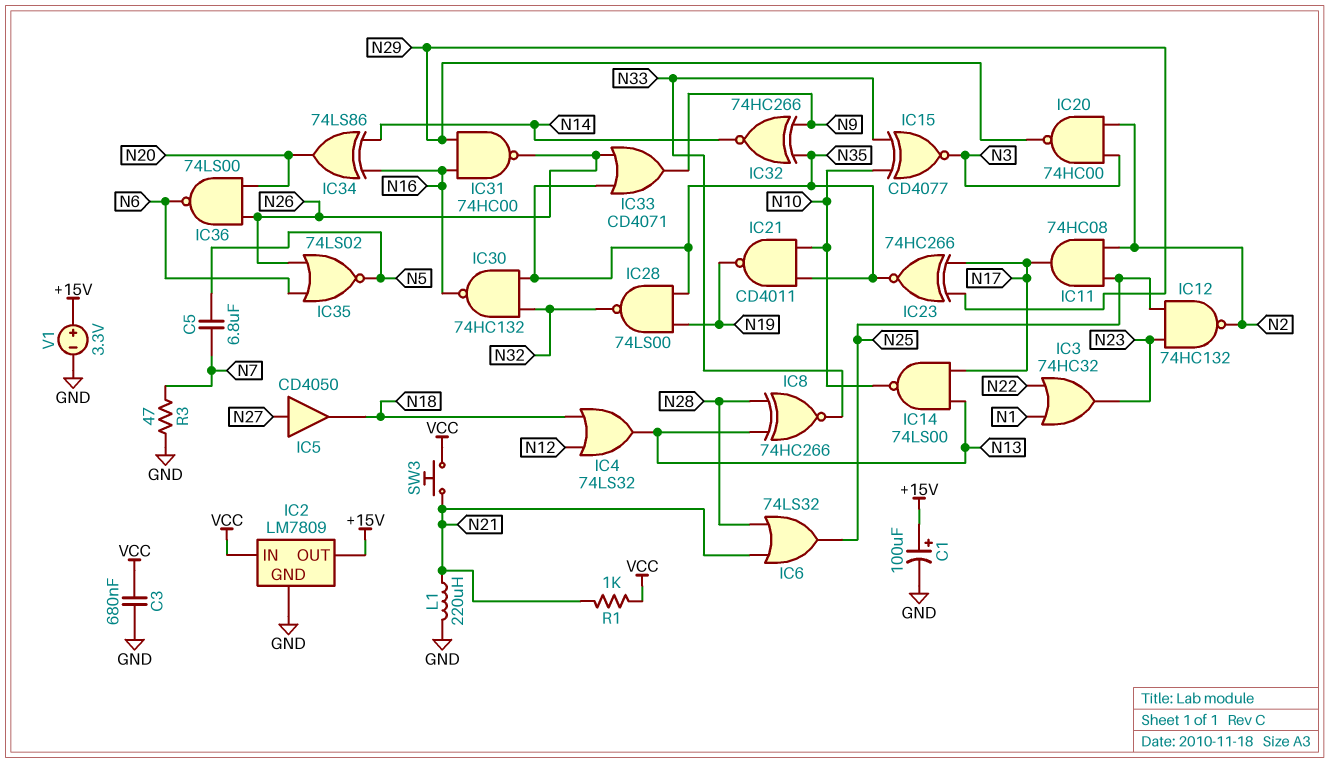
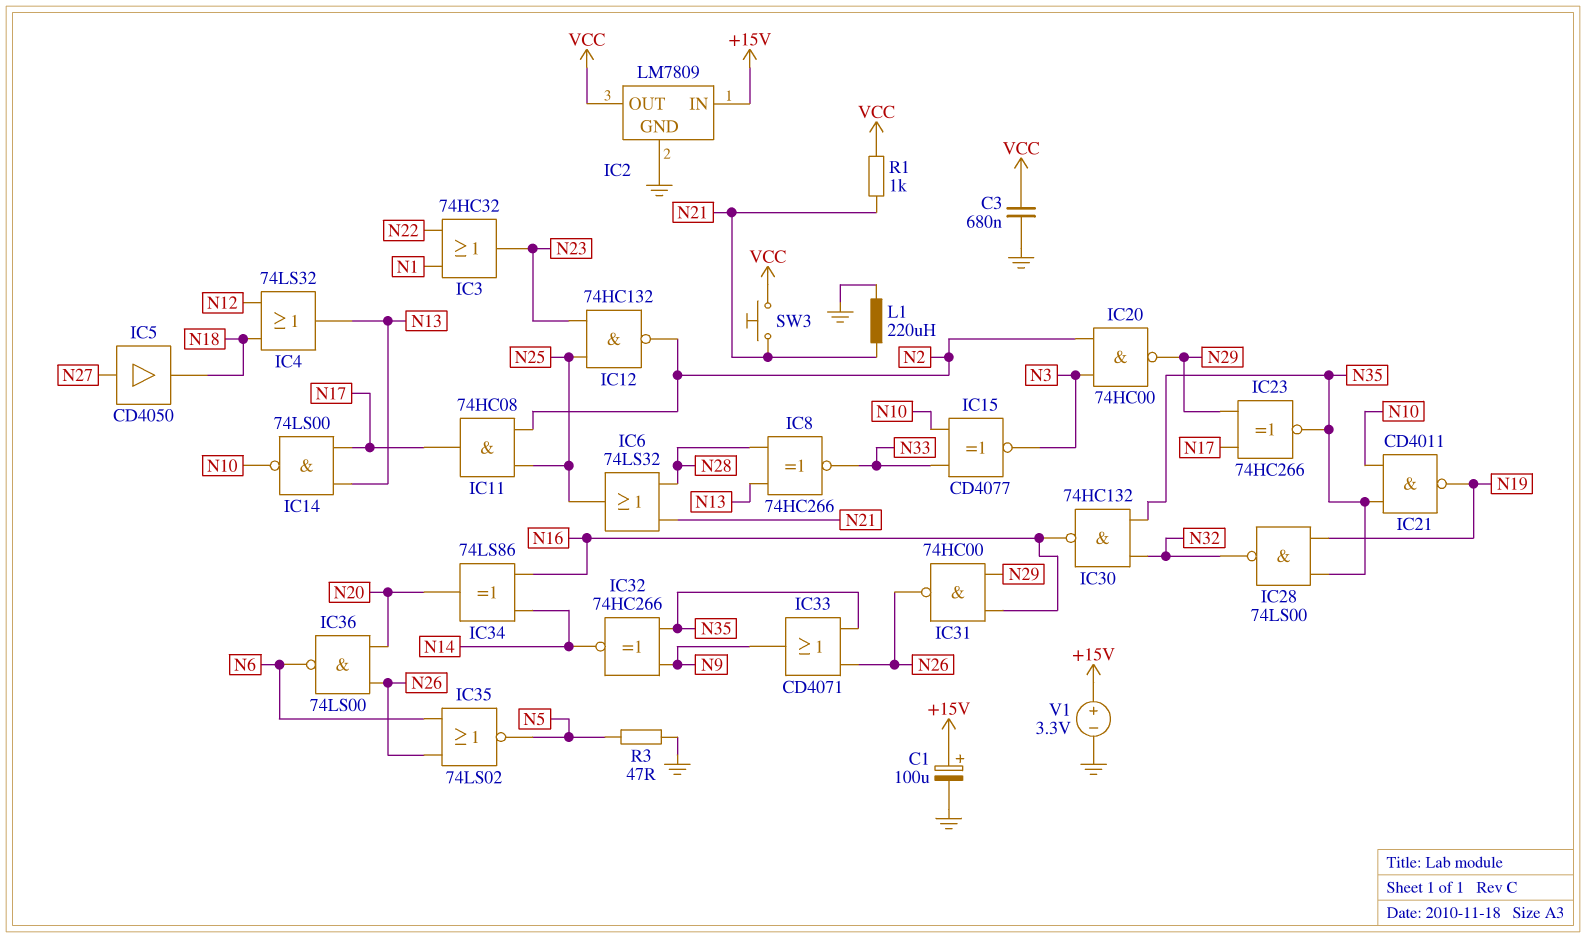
C5: 6.8uF (N5, N7) -> none
IC2 pin IN: VCC -> +15V
IC2 pin OUT: +15V -> VCC
R3: 47 (GND, N7) -> 47 (GND, N5)

